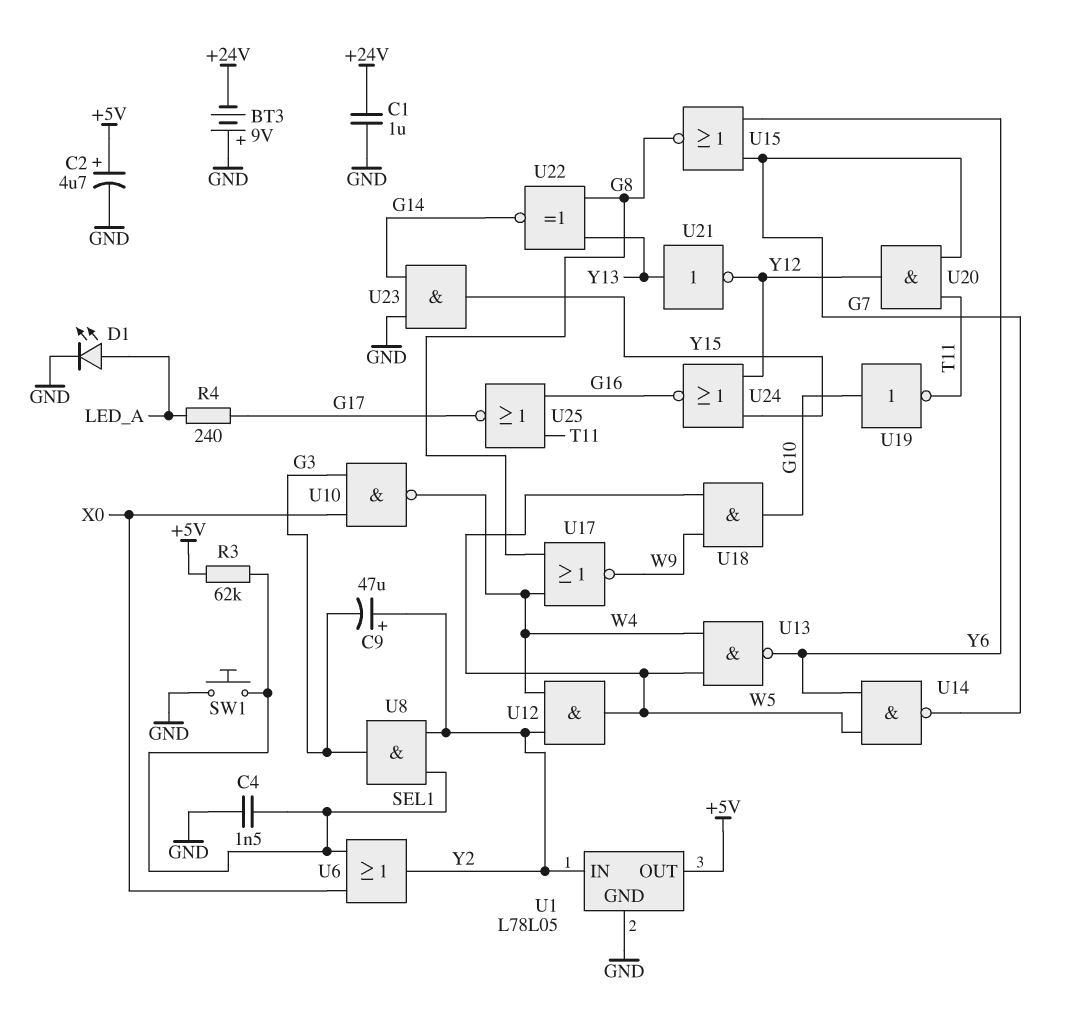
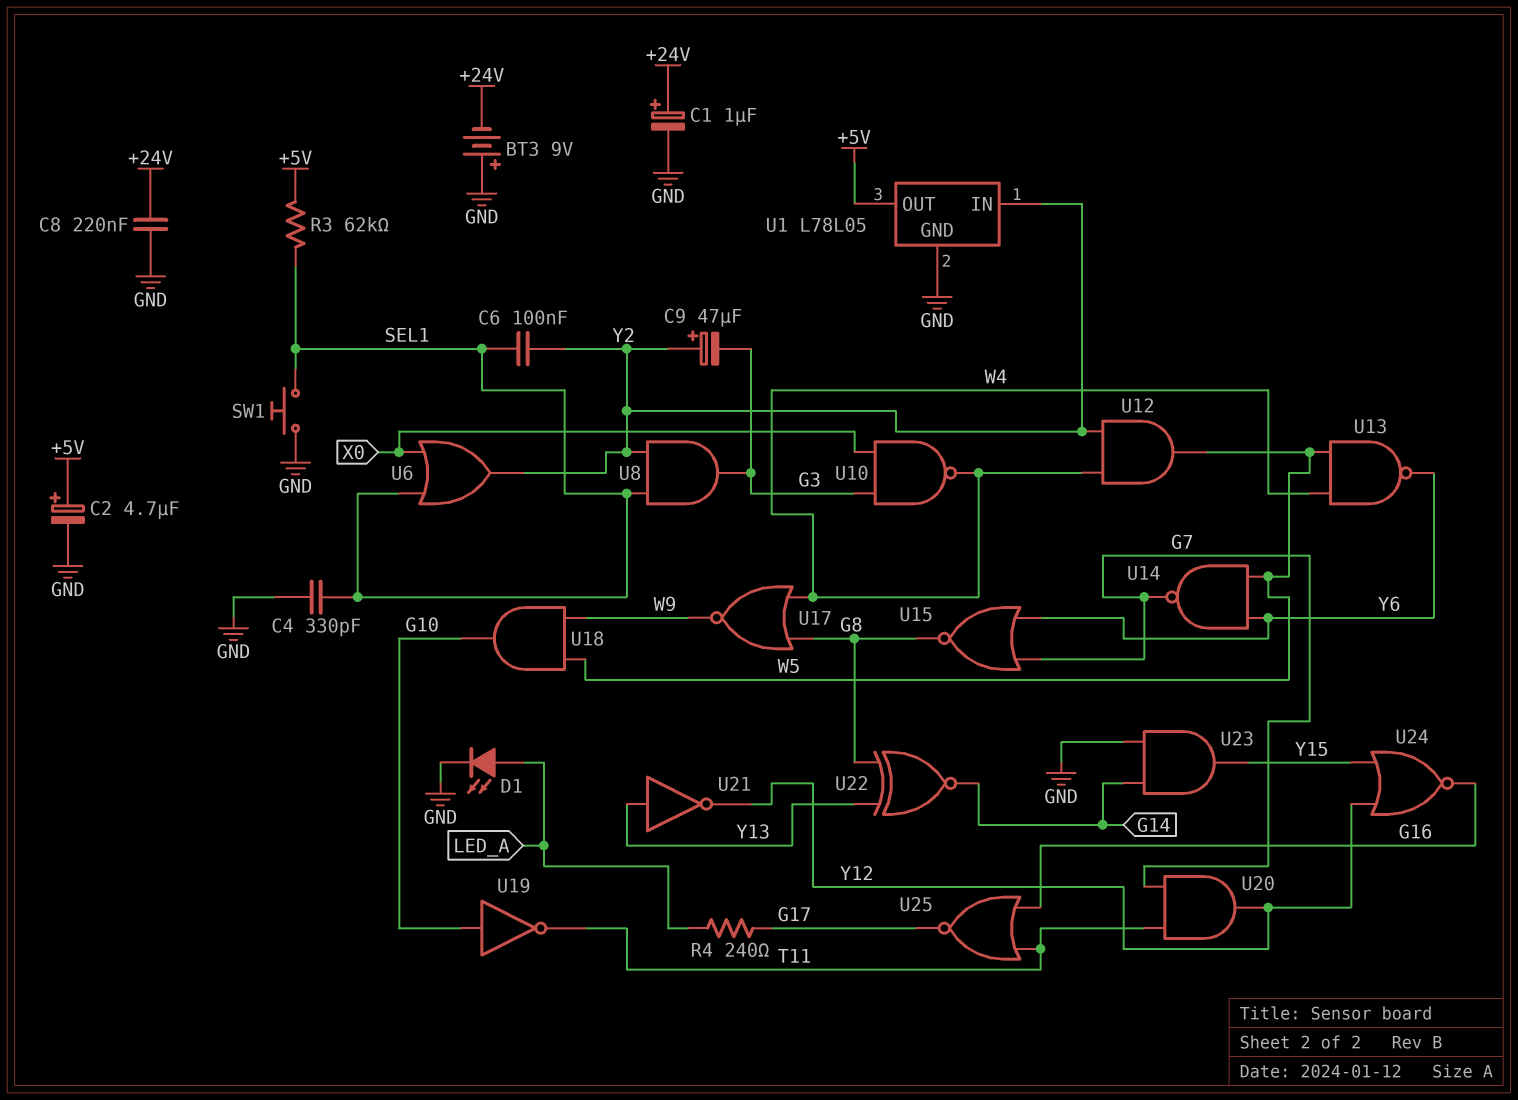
C1: 1uF (+24V, GND) -> 1uF (plus +24V, minus GND)
C4: 1.5nF (GND, SEL1) -> 330pF (GND, SEL1)
C6: none -> 100nF (SEL1, Y2)
C8: none -> 220nF (+24V, GND)

